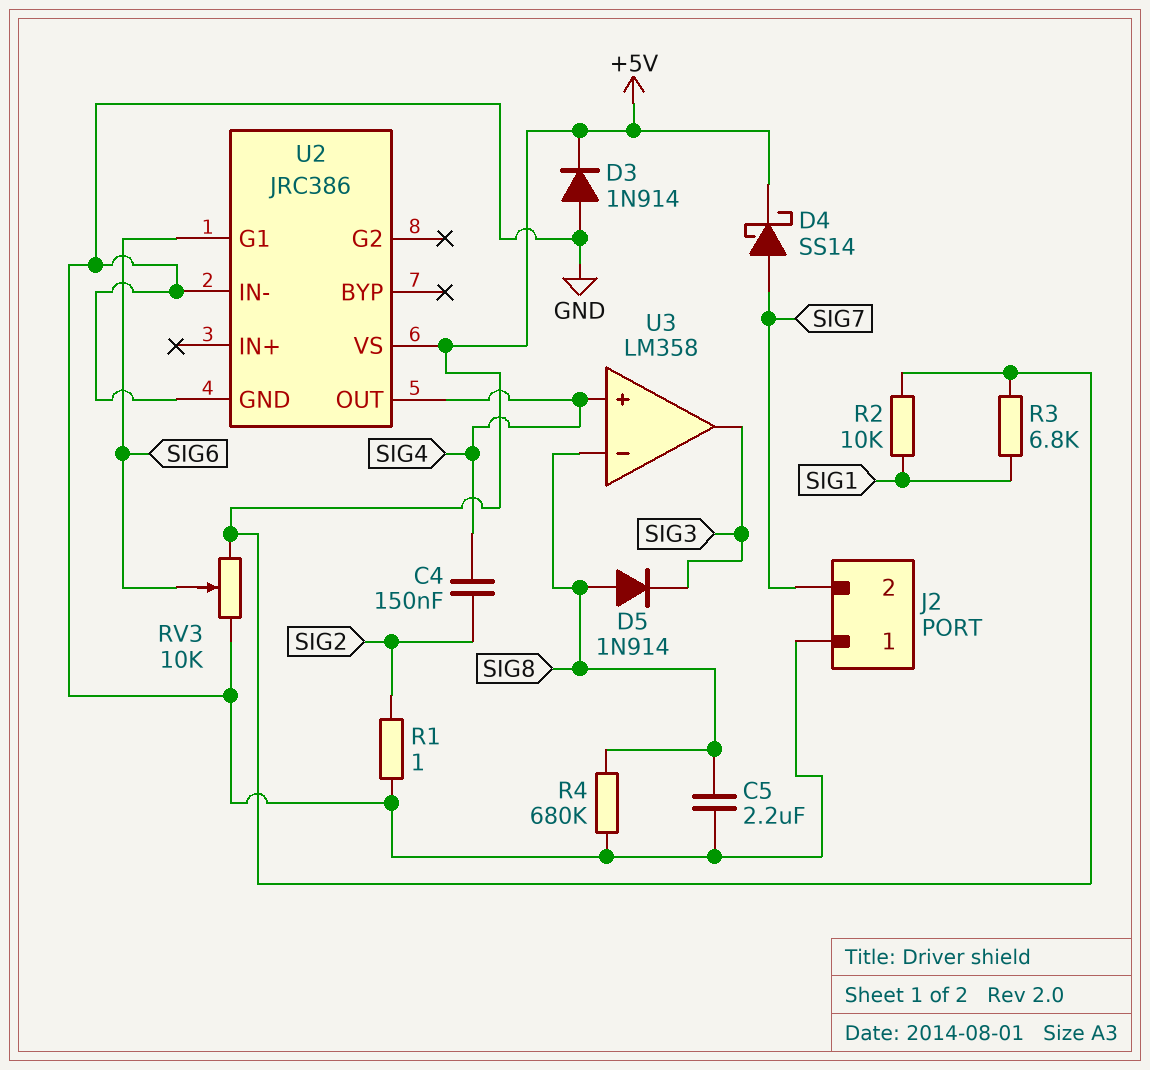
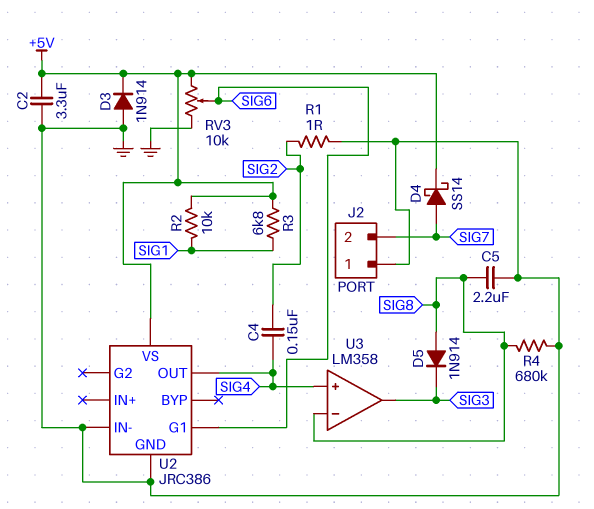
C2: none -> 3.3uF (+5V, GND)

